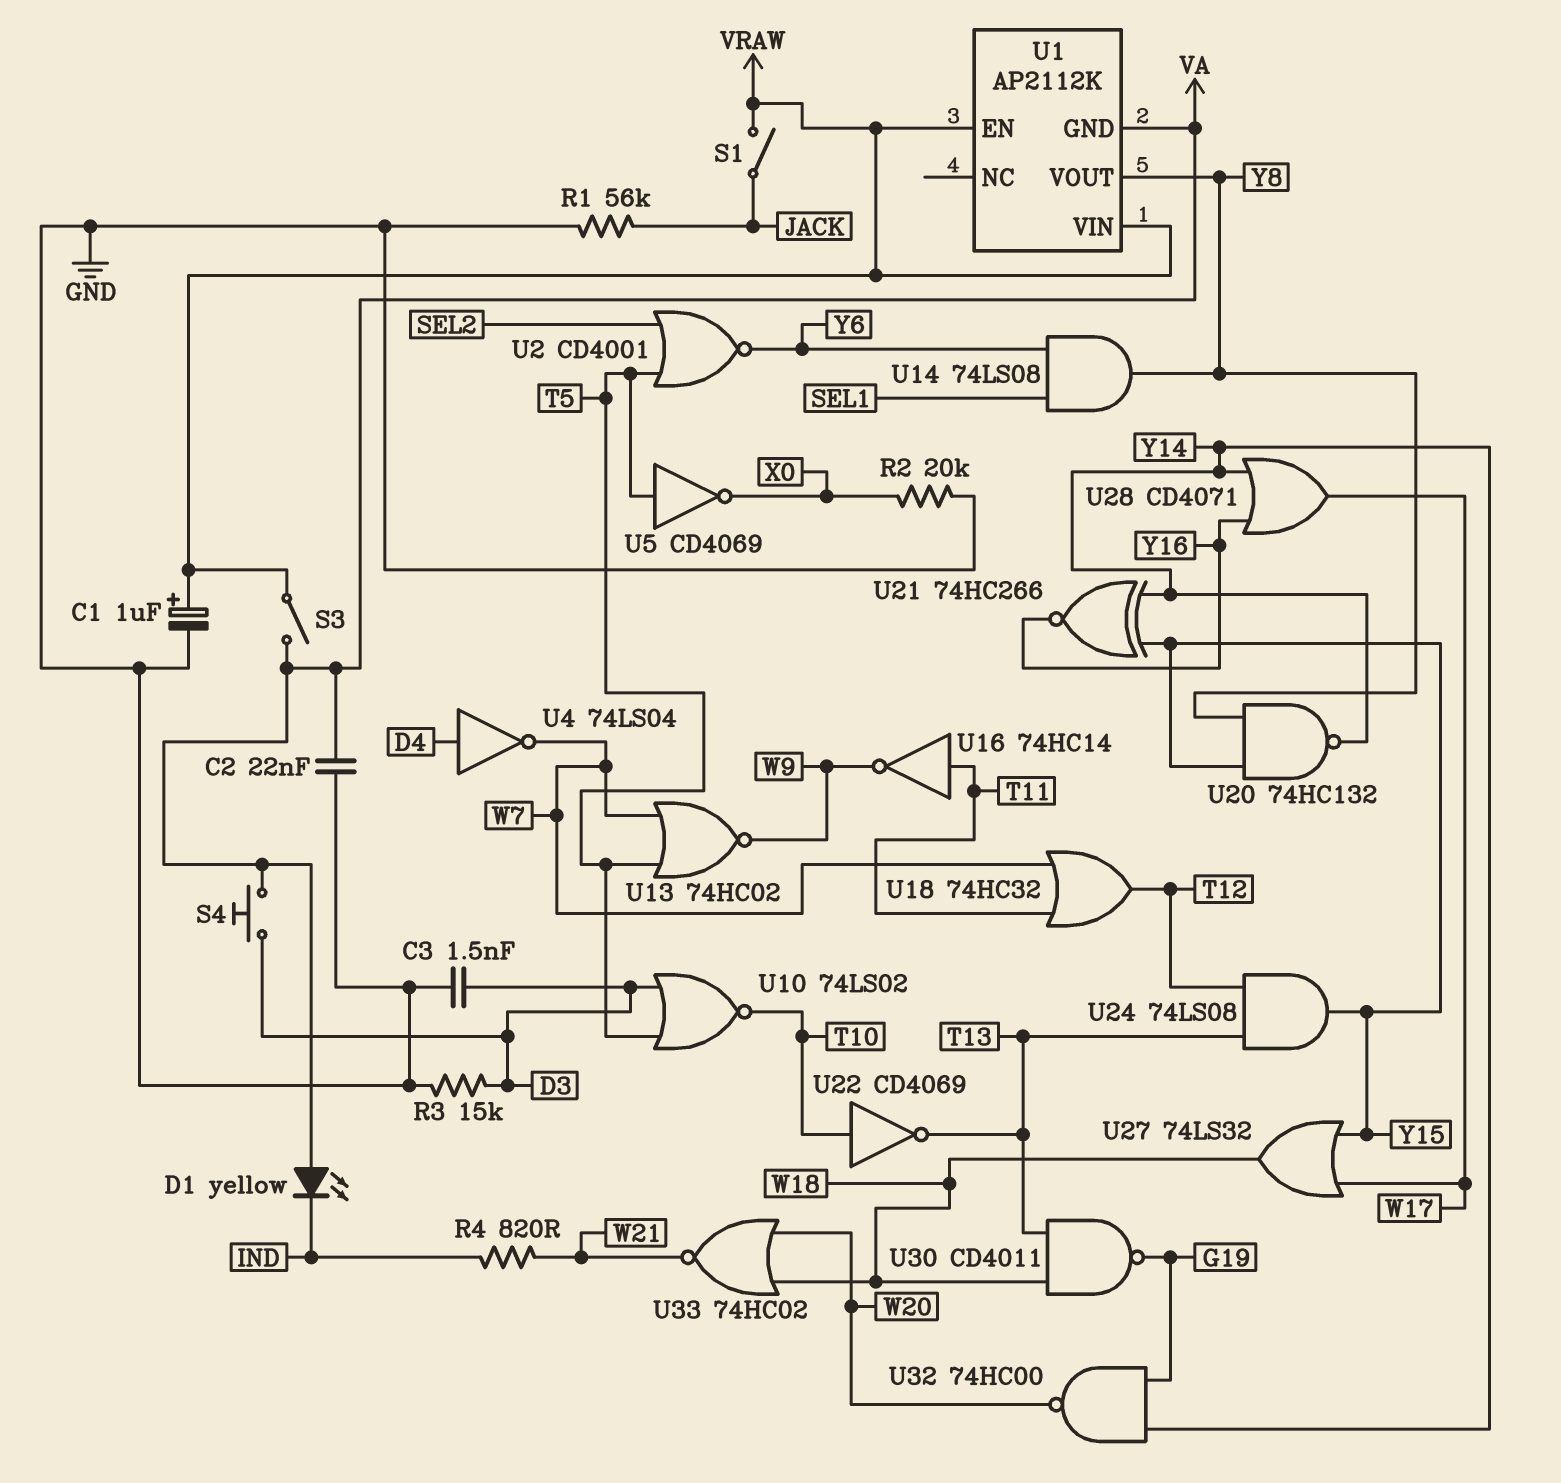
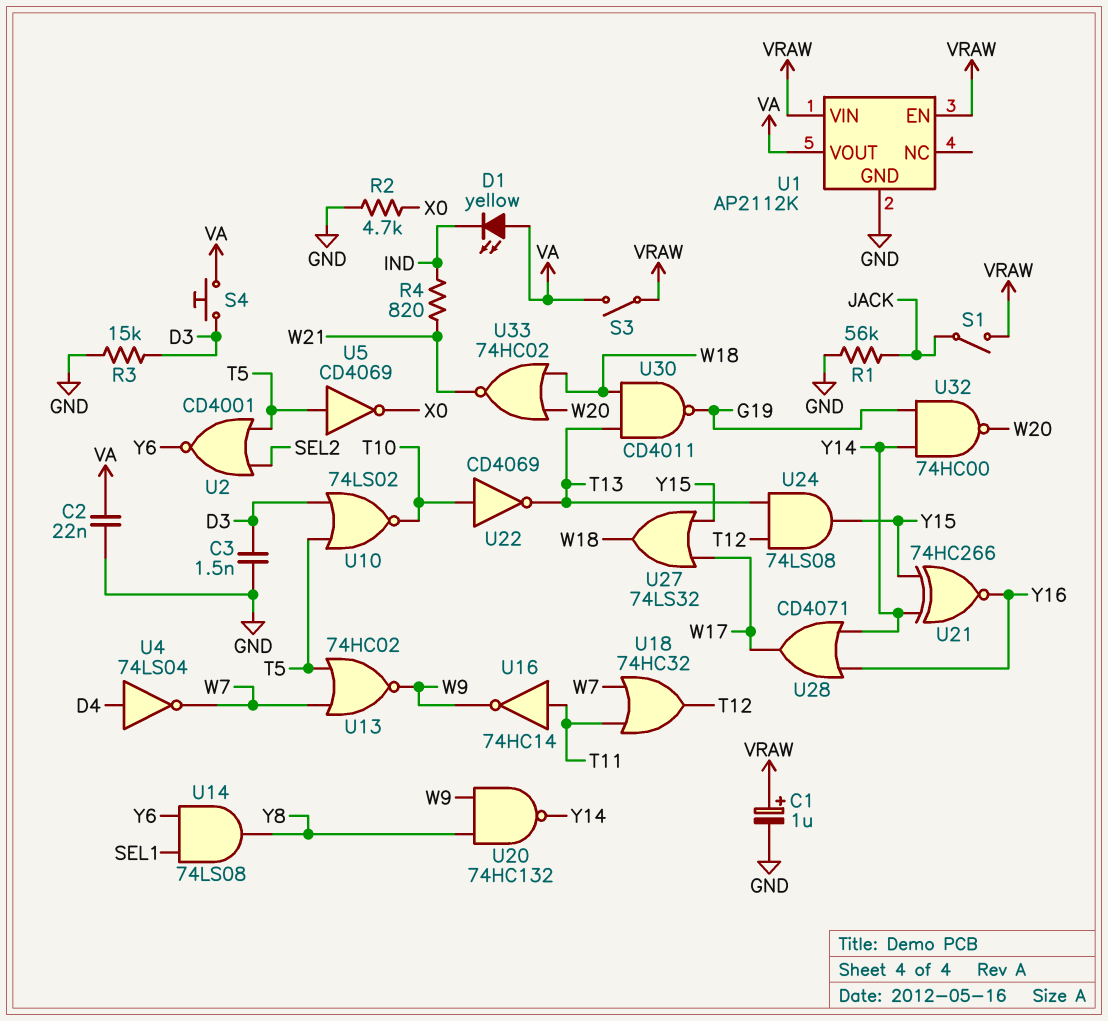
R2: 20k (GND, X0) -> 4.7k (GND, X0)
U1 pin GND: VA -> GND
U1 pin VOUT: Y8 -> VA
U20: NAND 74HC132 (in Y8, in Y15, out Y14) -> NAND 74HC132 (in W9, in Y8, out Y14)

